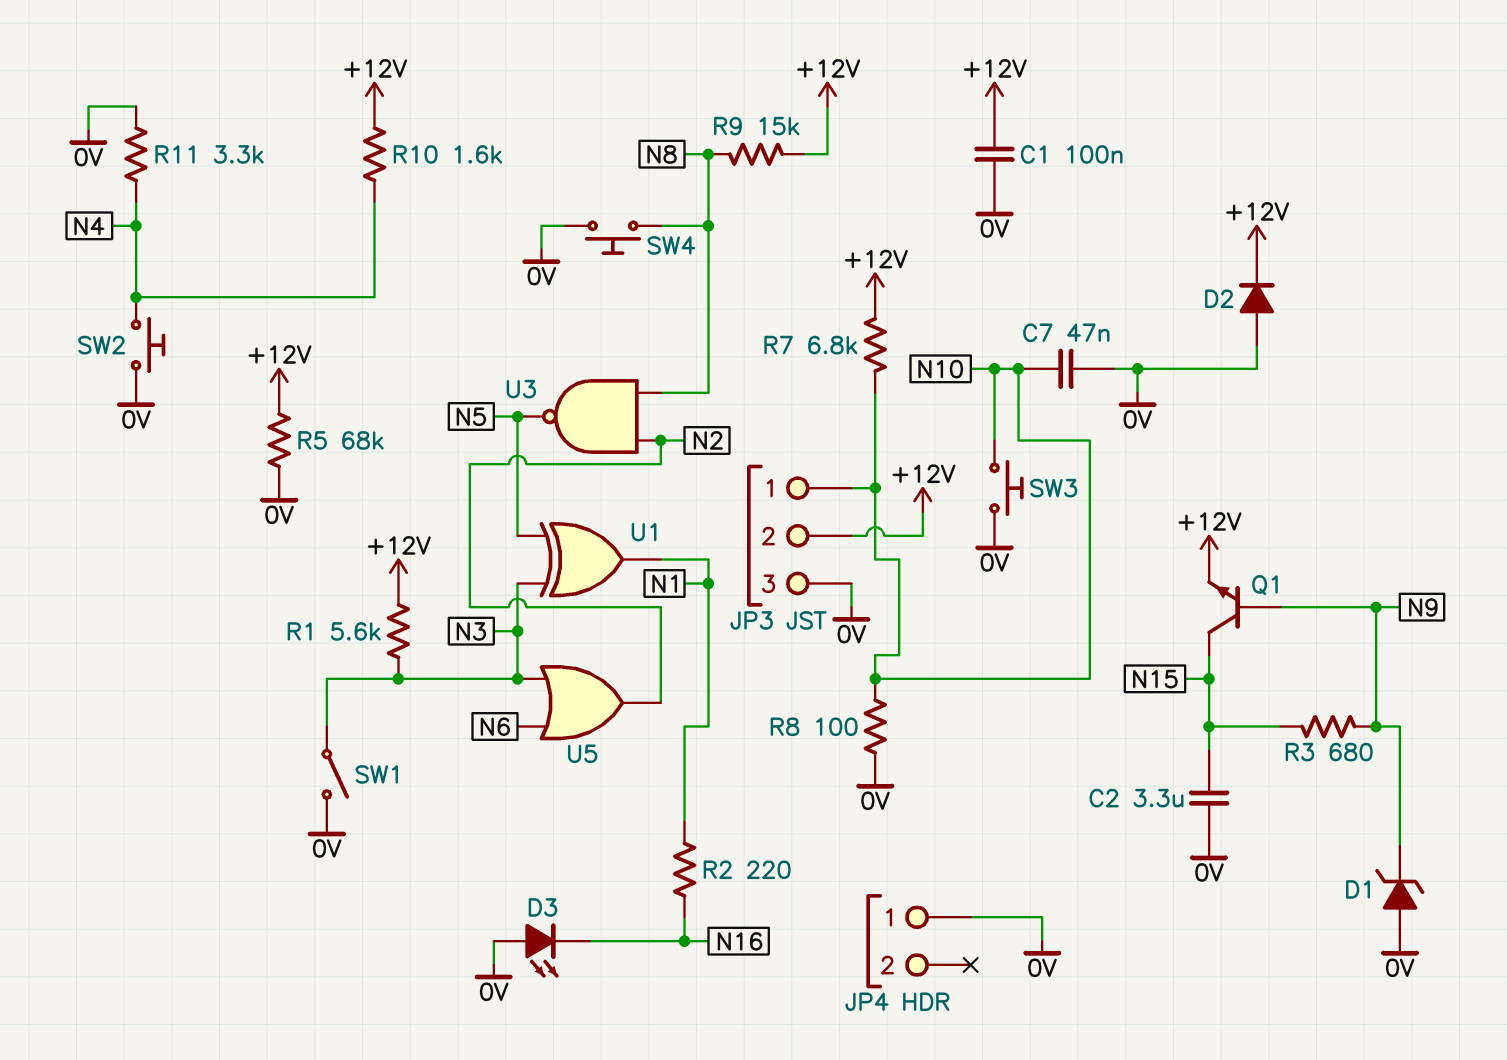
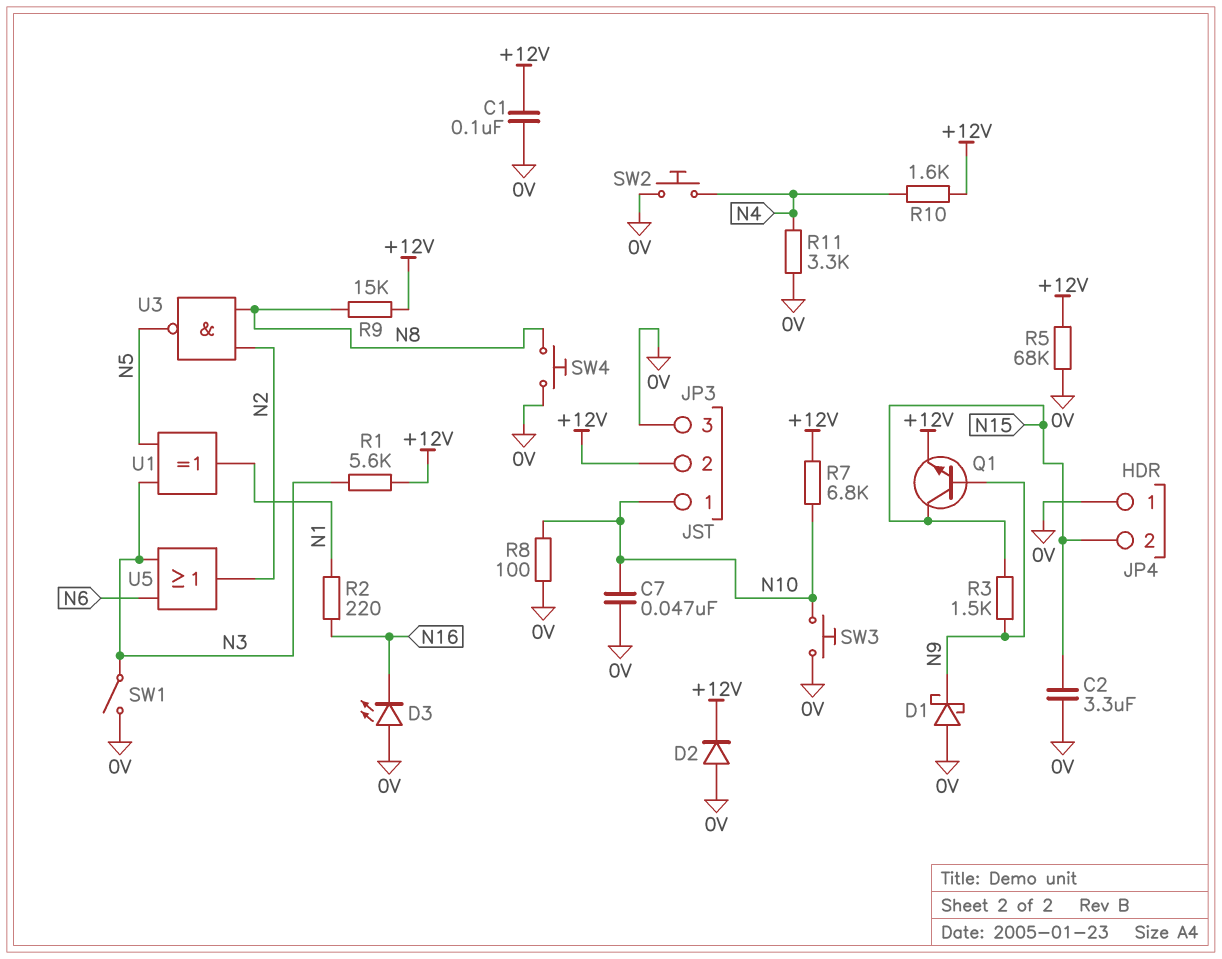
D1: zener (A 0V, K N9) -> schottky (A 0V, K N9)
JP4 pin 2: none -> N15
R3: 680 (N9, N15) -> 1.5k (N9, N15)

